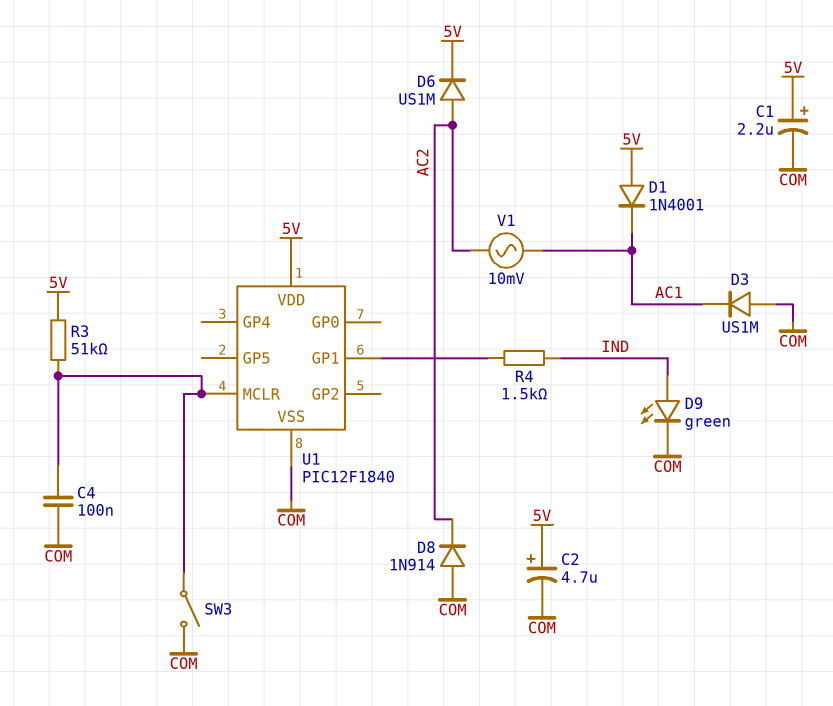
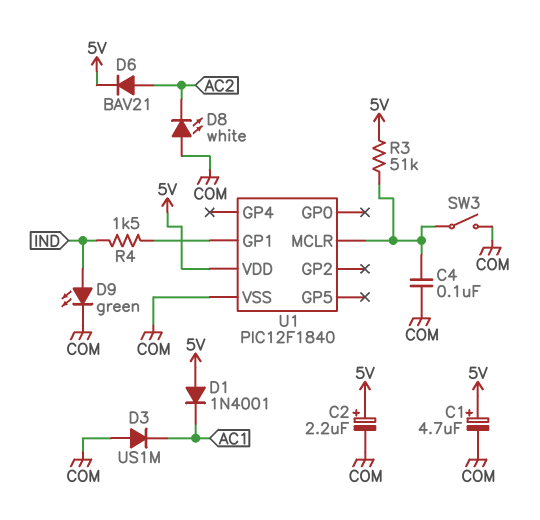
C1: 2.2uF (plus 5V, minus COM) -> 4.7uF (plus 5V, minus COM)
C2: 4.7uF (plus 5V, minus COM) -> 2.2uF (plus 5V, minus COM)
D6: diode US1M (A AC2, K 5V) -> diode BAV21 (A AC2, K 5V)
D8: diode 1N914 (A COM, K AC2) -> LED white (A COM, K AC2)
V1: AC 10mV (AC1, AC2) -> none

